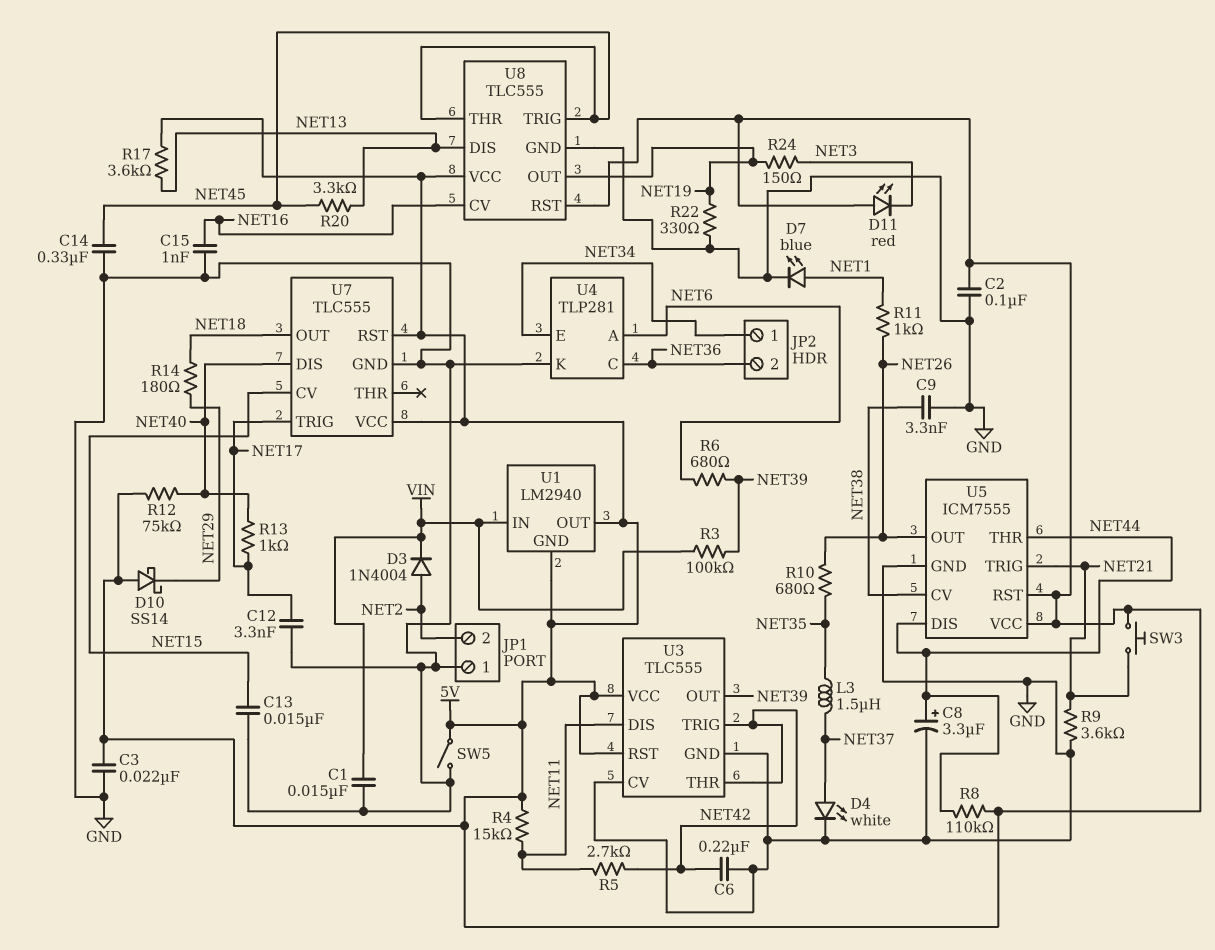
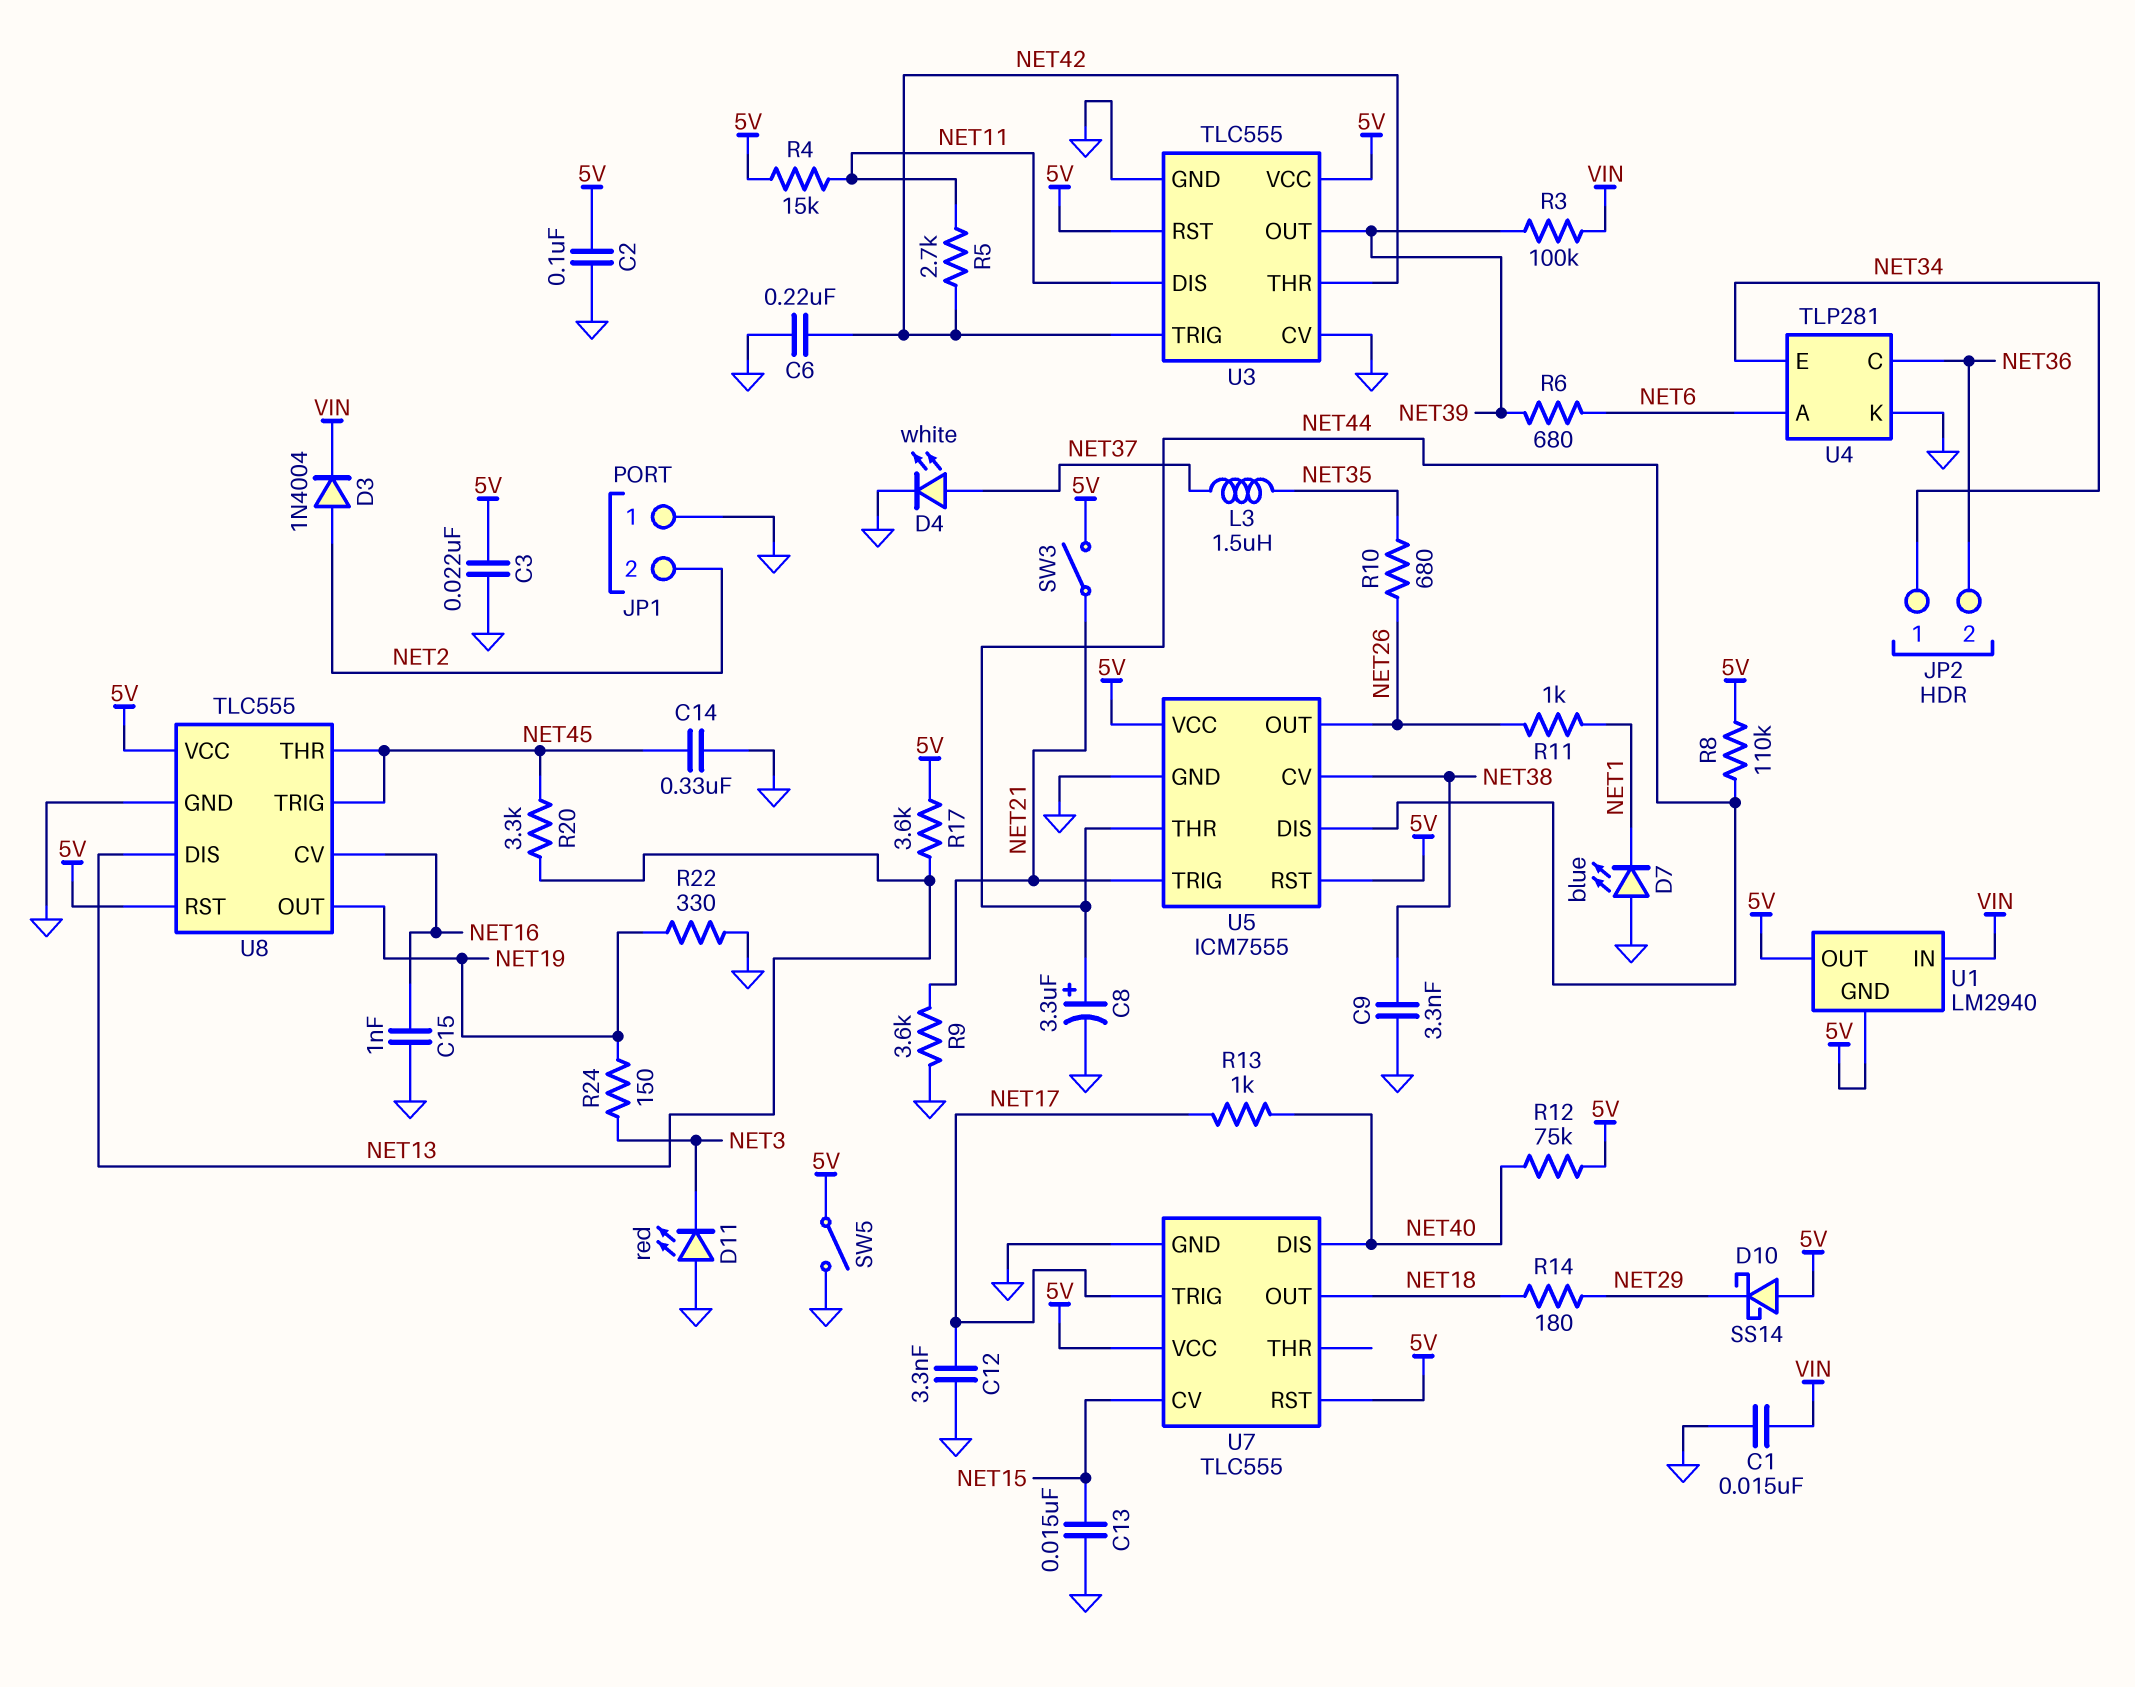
D7: LED blue (A NET1, K GND) -> LED blue (A GND, K NET1)
D11: LED red (A 5V, K NET3) -> LED red (A GND, K NET3)
SW3: button (5V, NET21) -> switch (5V, NET21)

